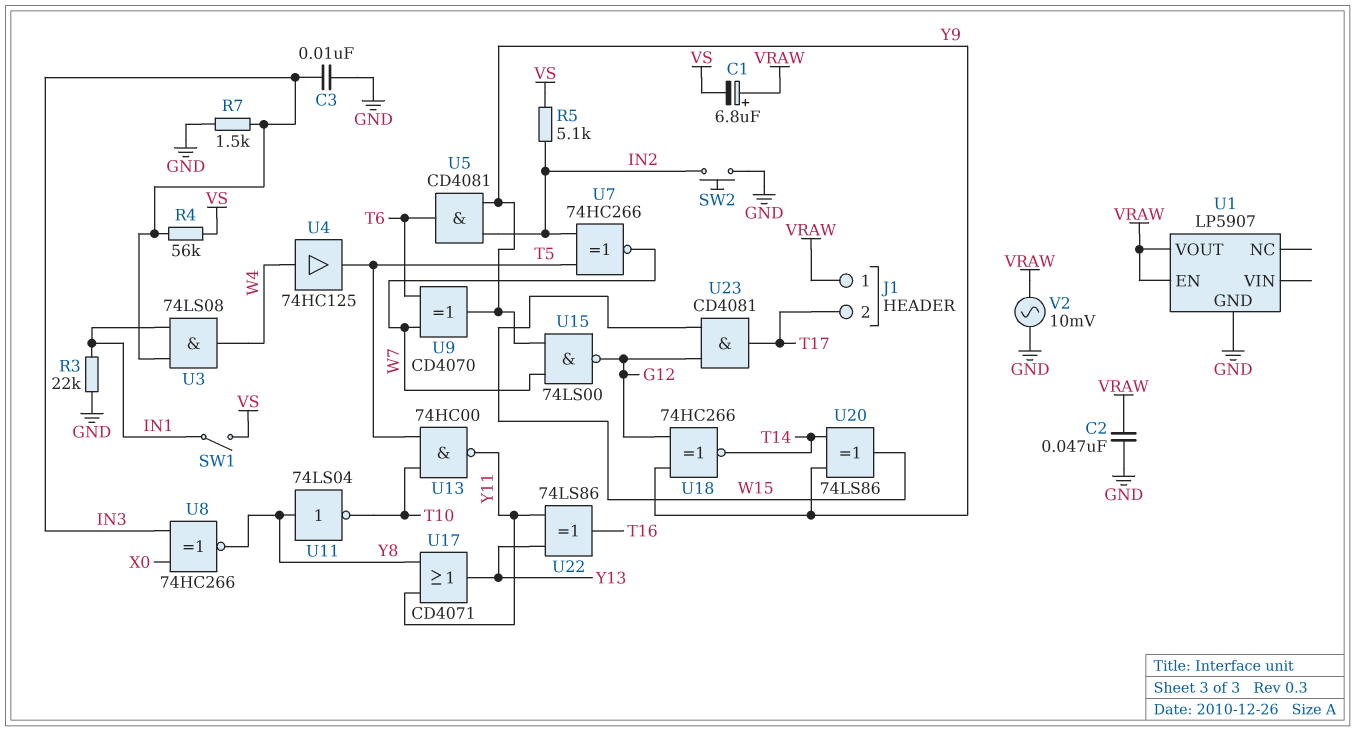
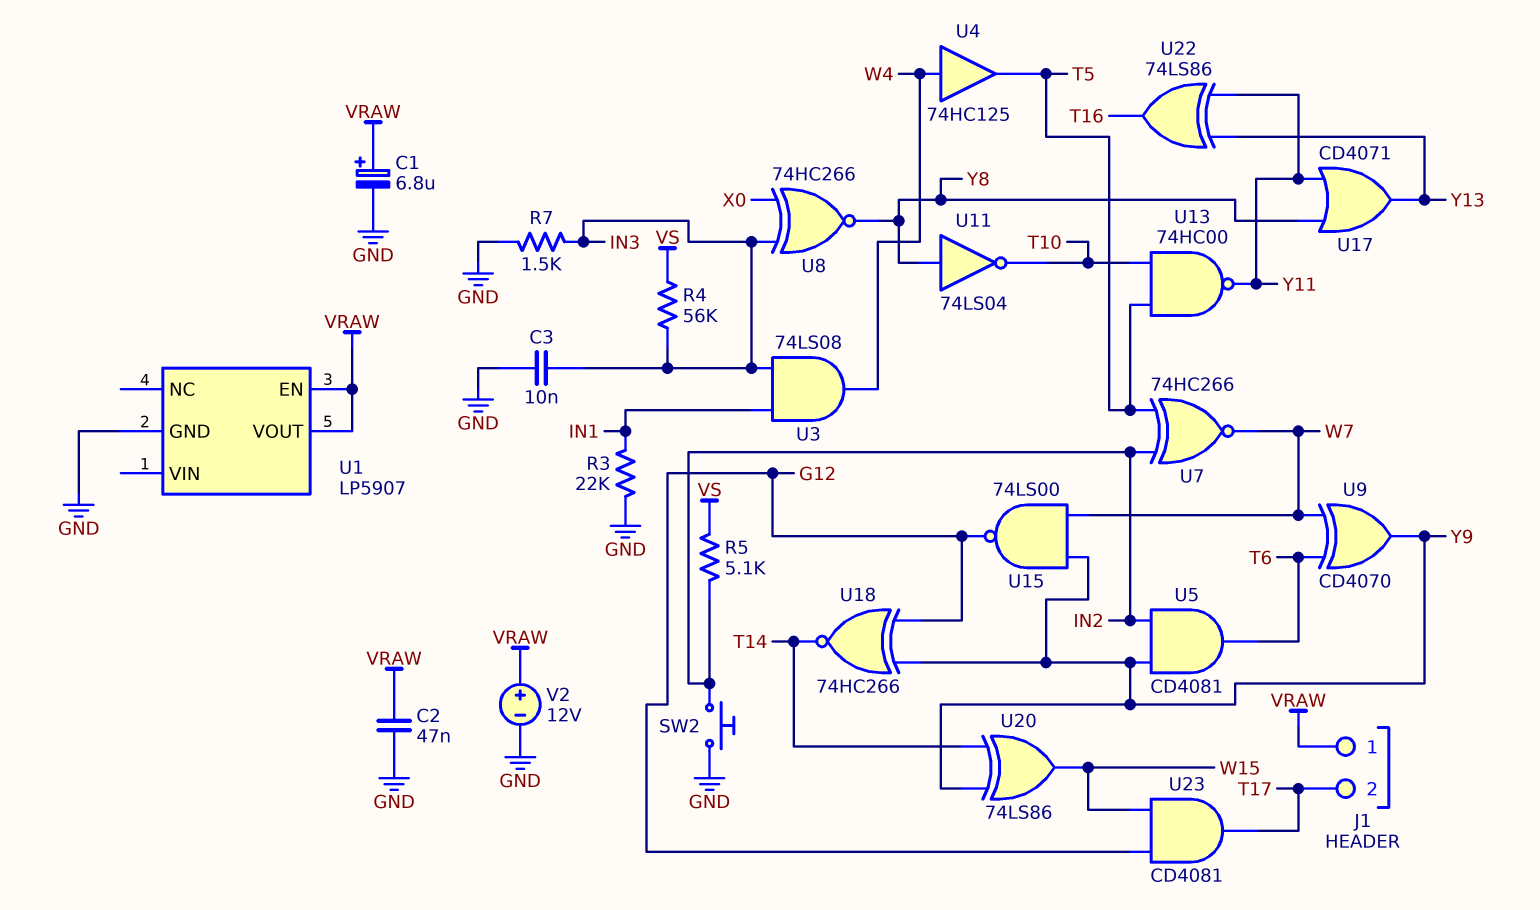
C1: 6.8uF (plus VRAW, minus VS) -> 6.8uF (plus VRAW, minus GND)
SW1: switch (IN1, VS) -> none
V2: AC 10mV (GND, VRAW) -> 12V (plus VRAW, minus GND)

